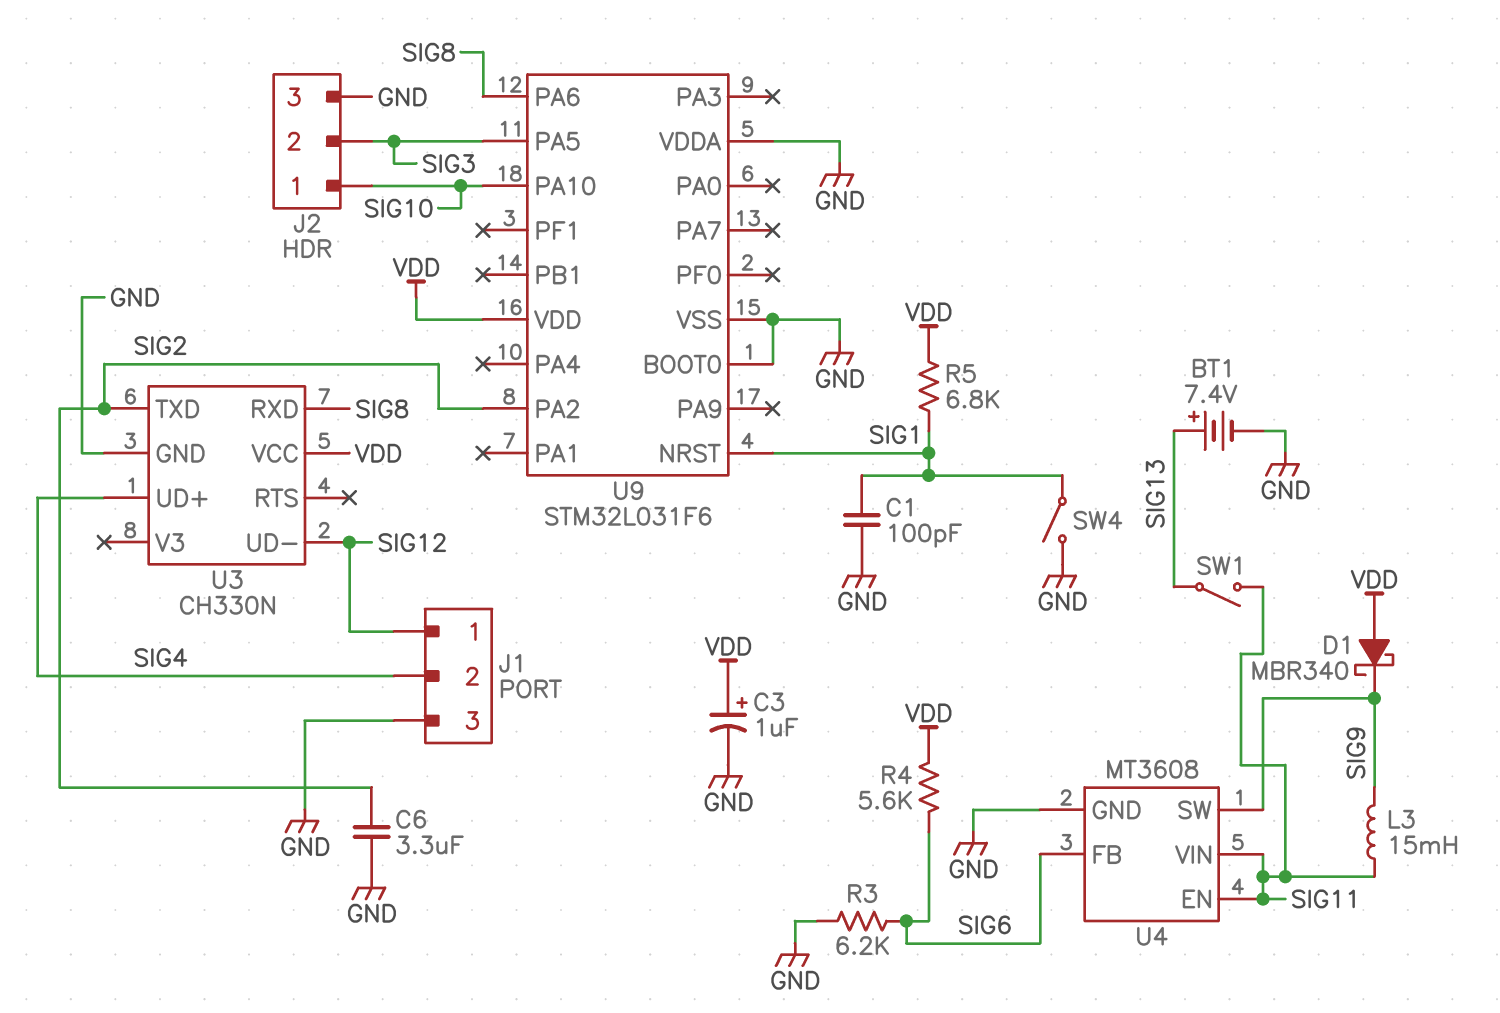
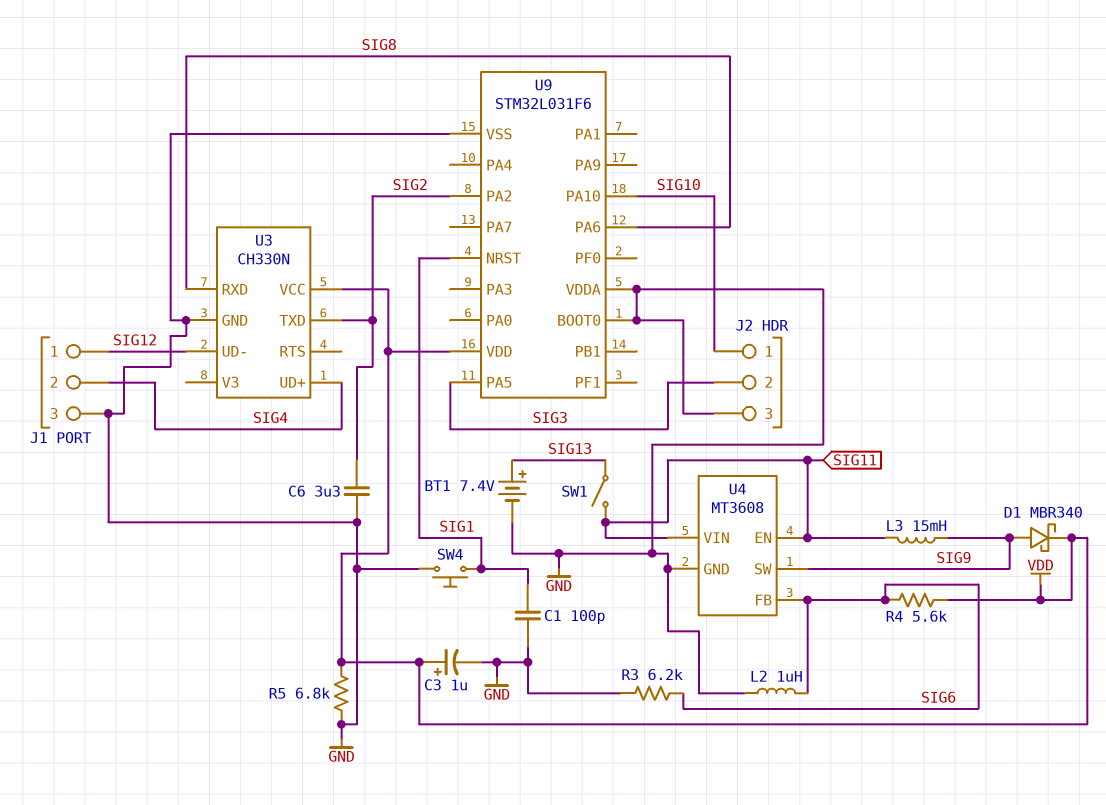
D1: schottky MBR340 (A VDD, K SIG9) -> schottky MBR340 (A SIG9, K VDD)
L2: none -> 1uH (GND, SIG6)
R5: 6.8k (SIG1, VDD) -> 6.8k (GND, VDD)
SW4: switch (GND, SIG1) -> button (GND, SIG1)

